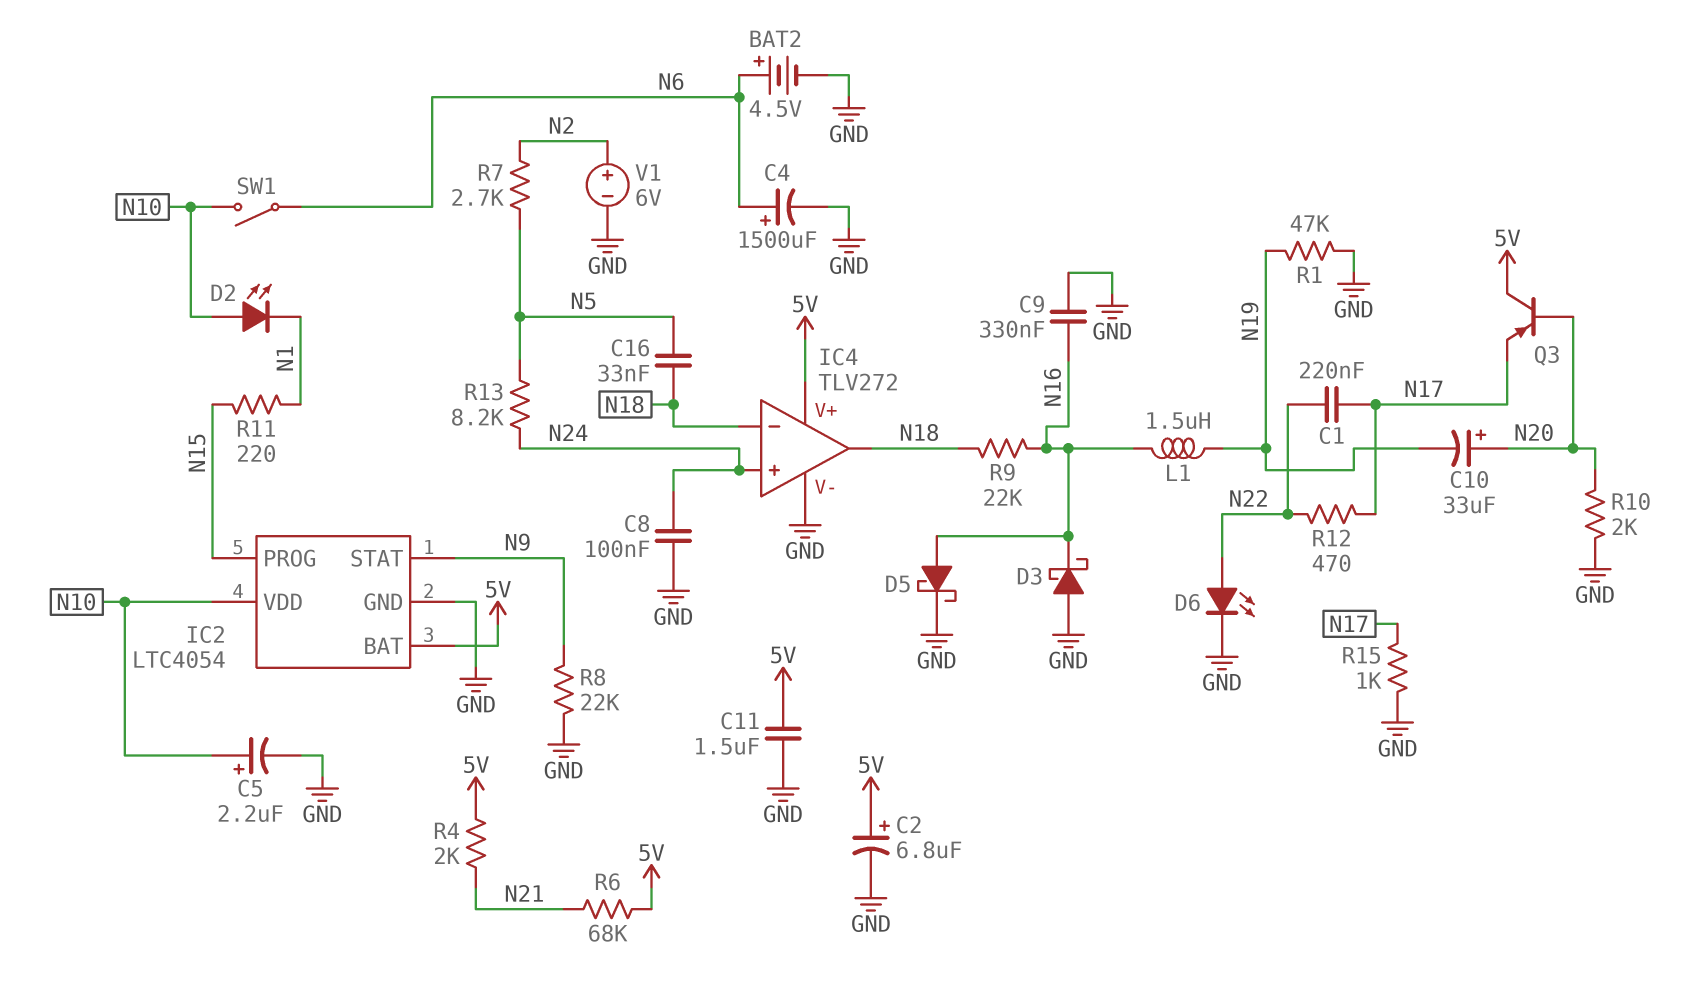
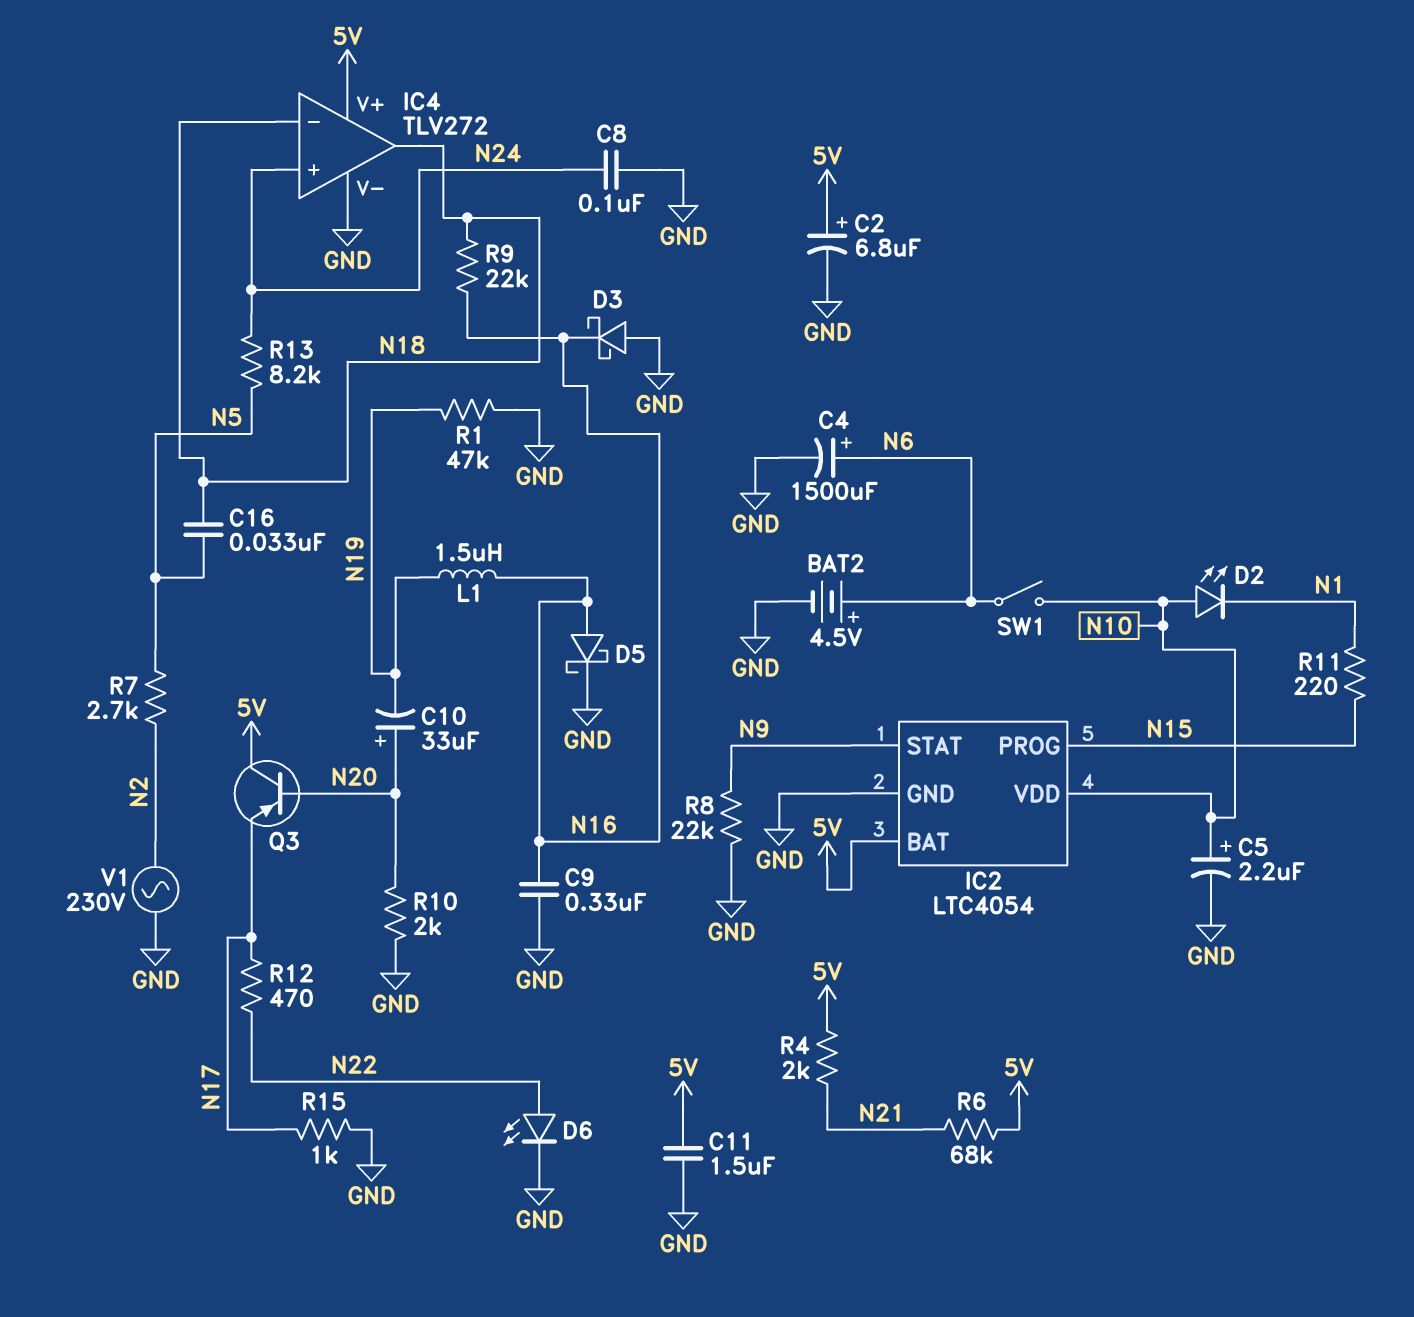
C1: 220nF (N17, N22) -> none
V1: 6V (plus N2, minus GND) -> AC 230V (GND, N2)

